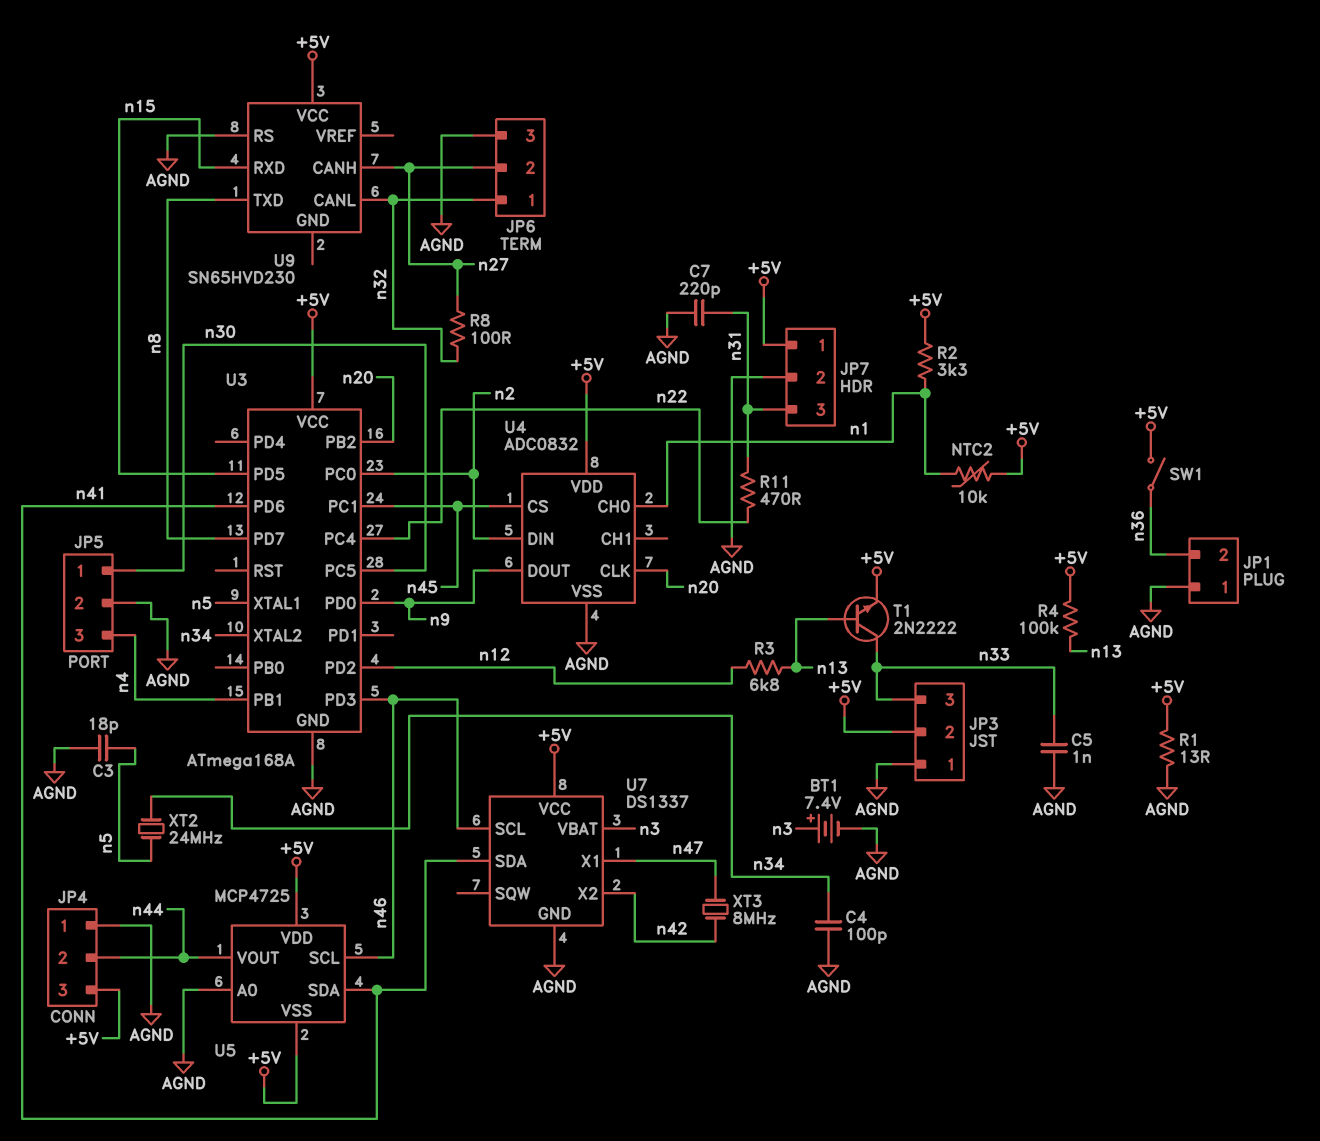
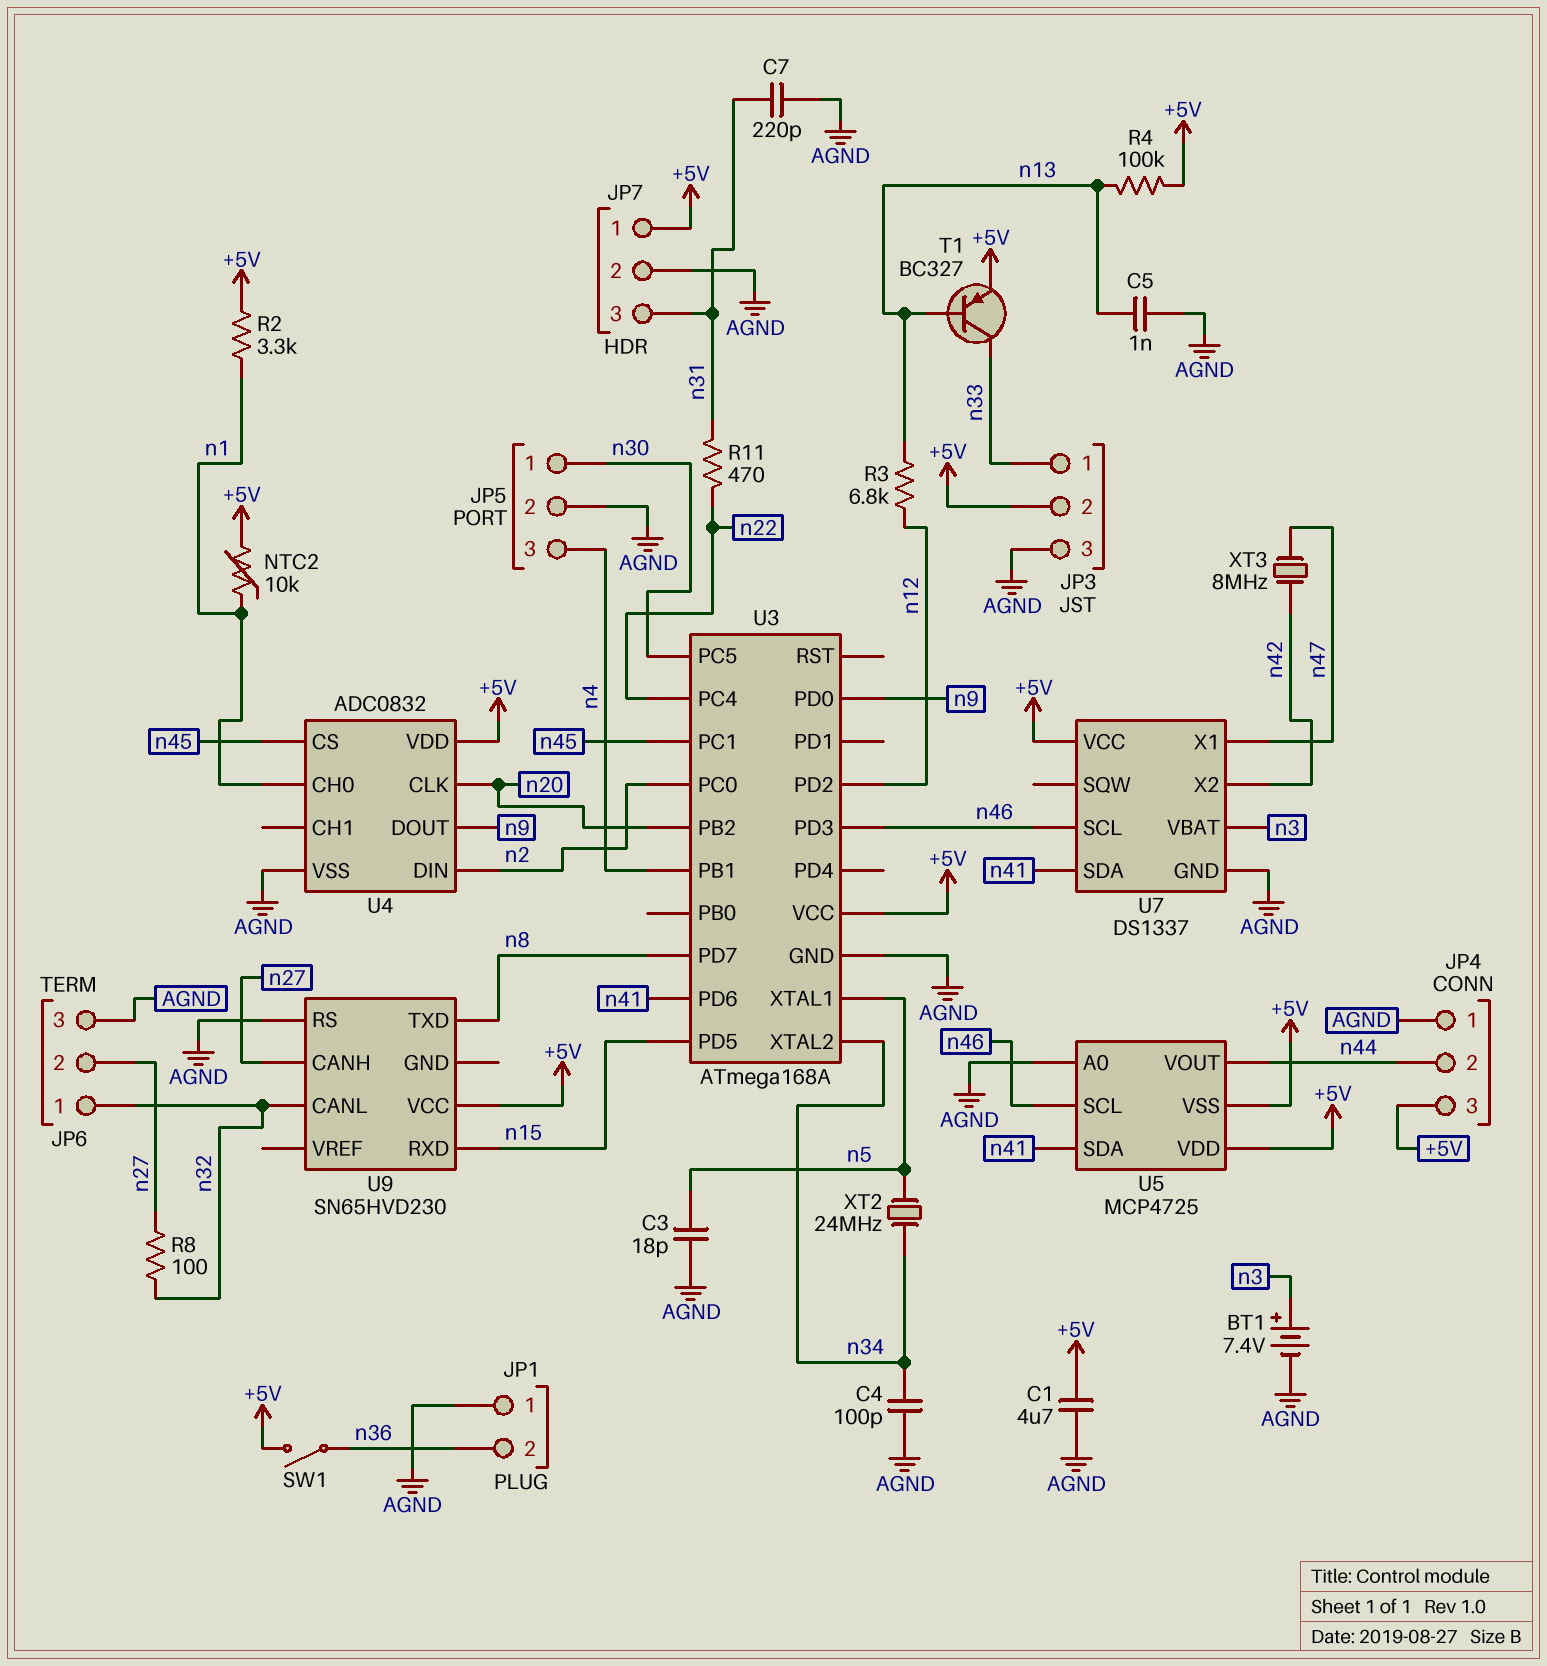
C1: none -> 4.7uF (+5V, AGND)
C5: 1nF (AGND, n33) -> 1nF (AGND, n13)
JP3 pin 1: AGND -> n33
JP3 pin 3: n33 -> AGND
R1: 13 (+5V, AGND) -> none
T1: NPN 2N2222 (B n13, C n33, E +5V) -> PNP BC327 (B n13, C n33, E +5V)

